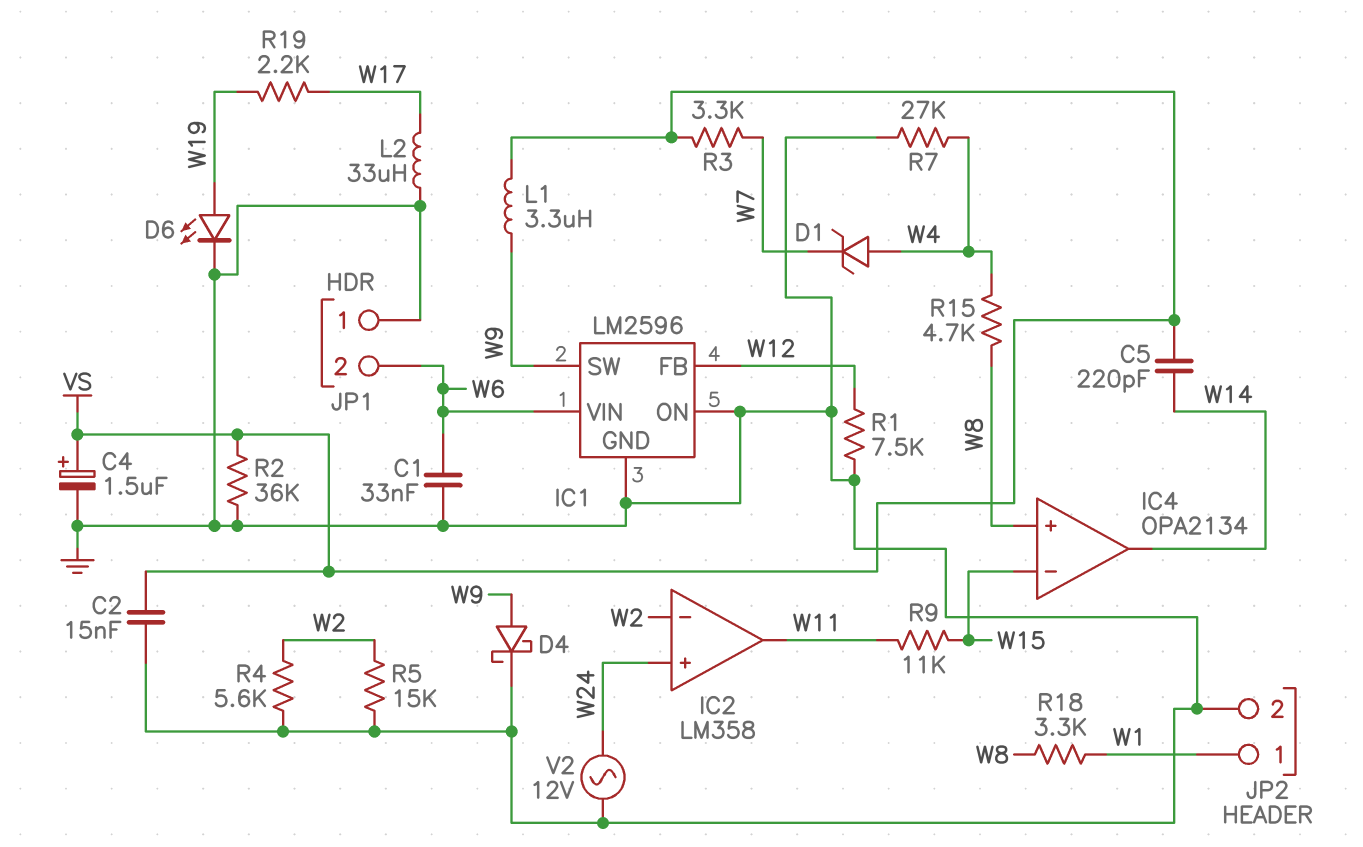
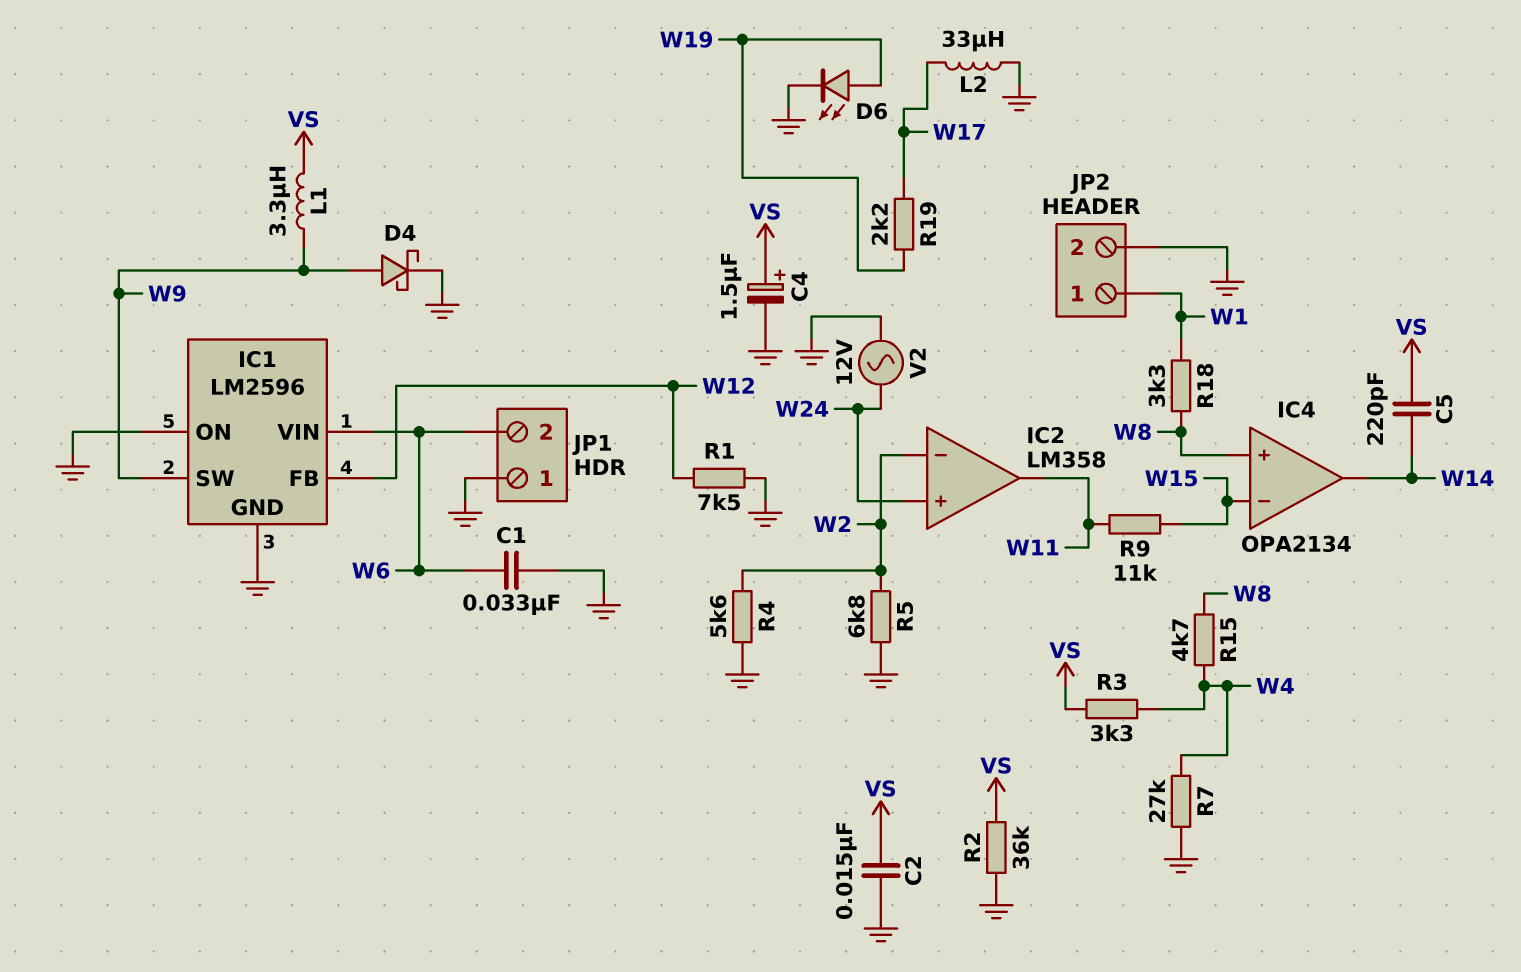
D1: zener (A W4, K W7) -> none
R3: 3.3k (VS, W7) -> 3.3k (VS, W4)
R5: 15k (GND, W2) -> 6.8k (GND, W2)

